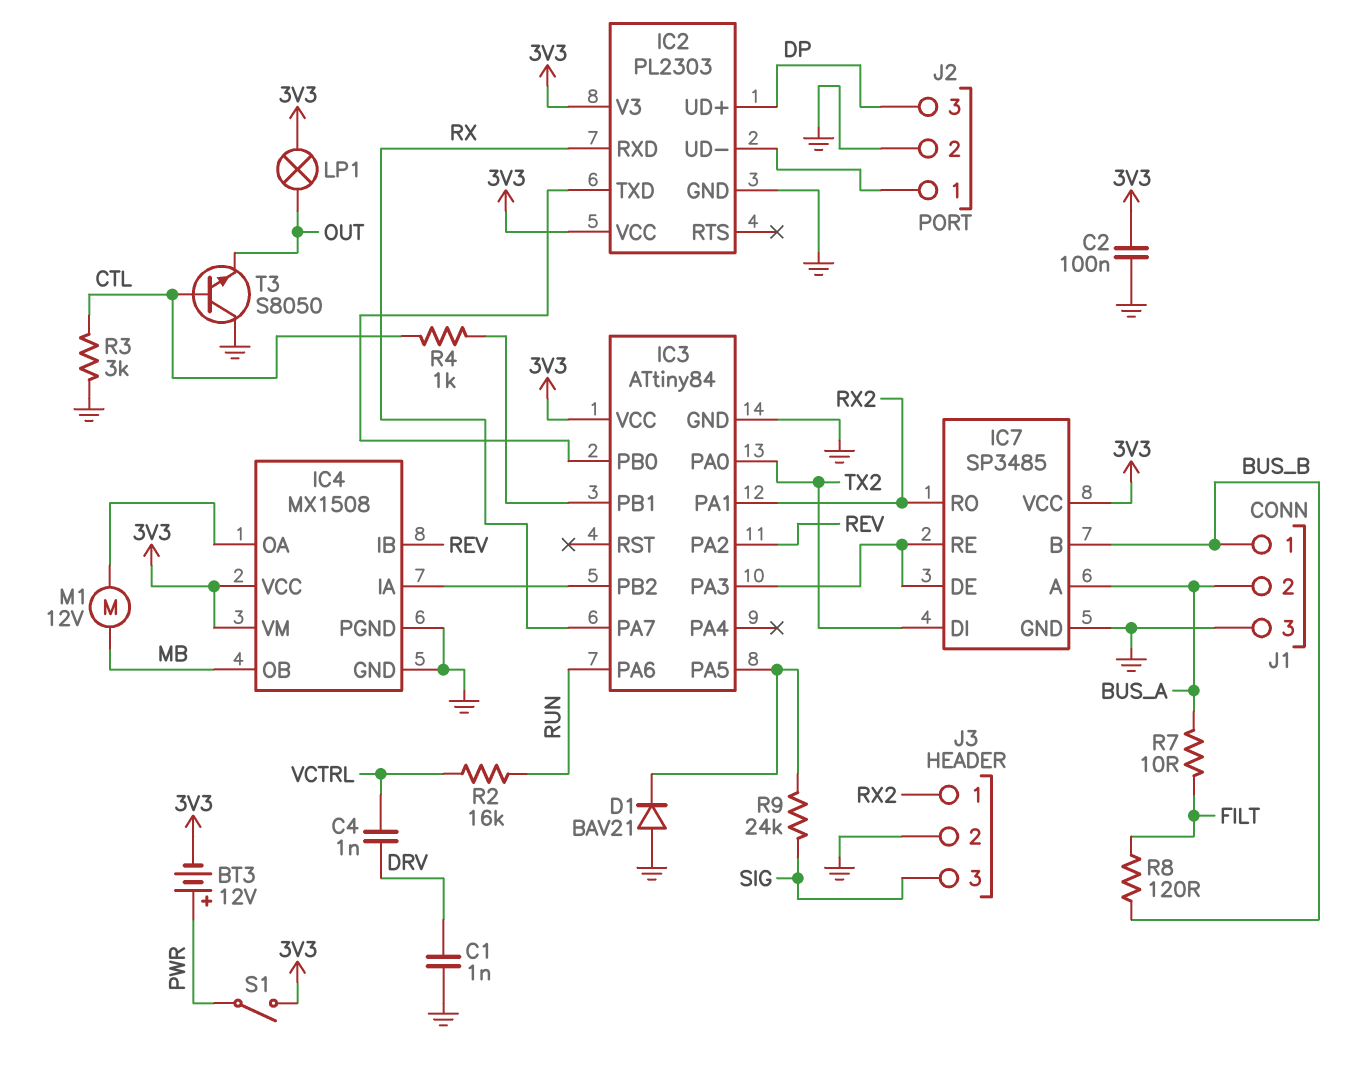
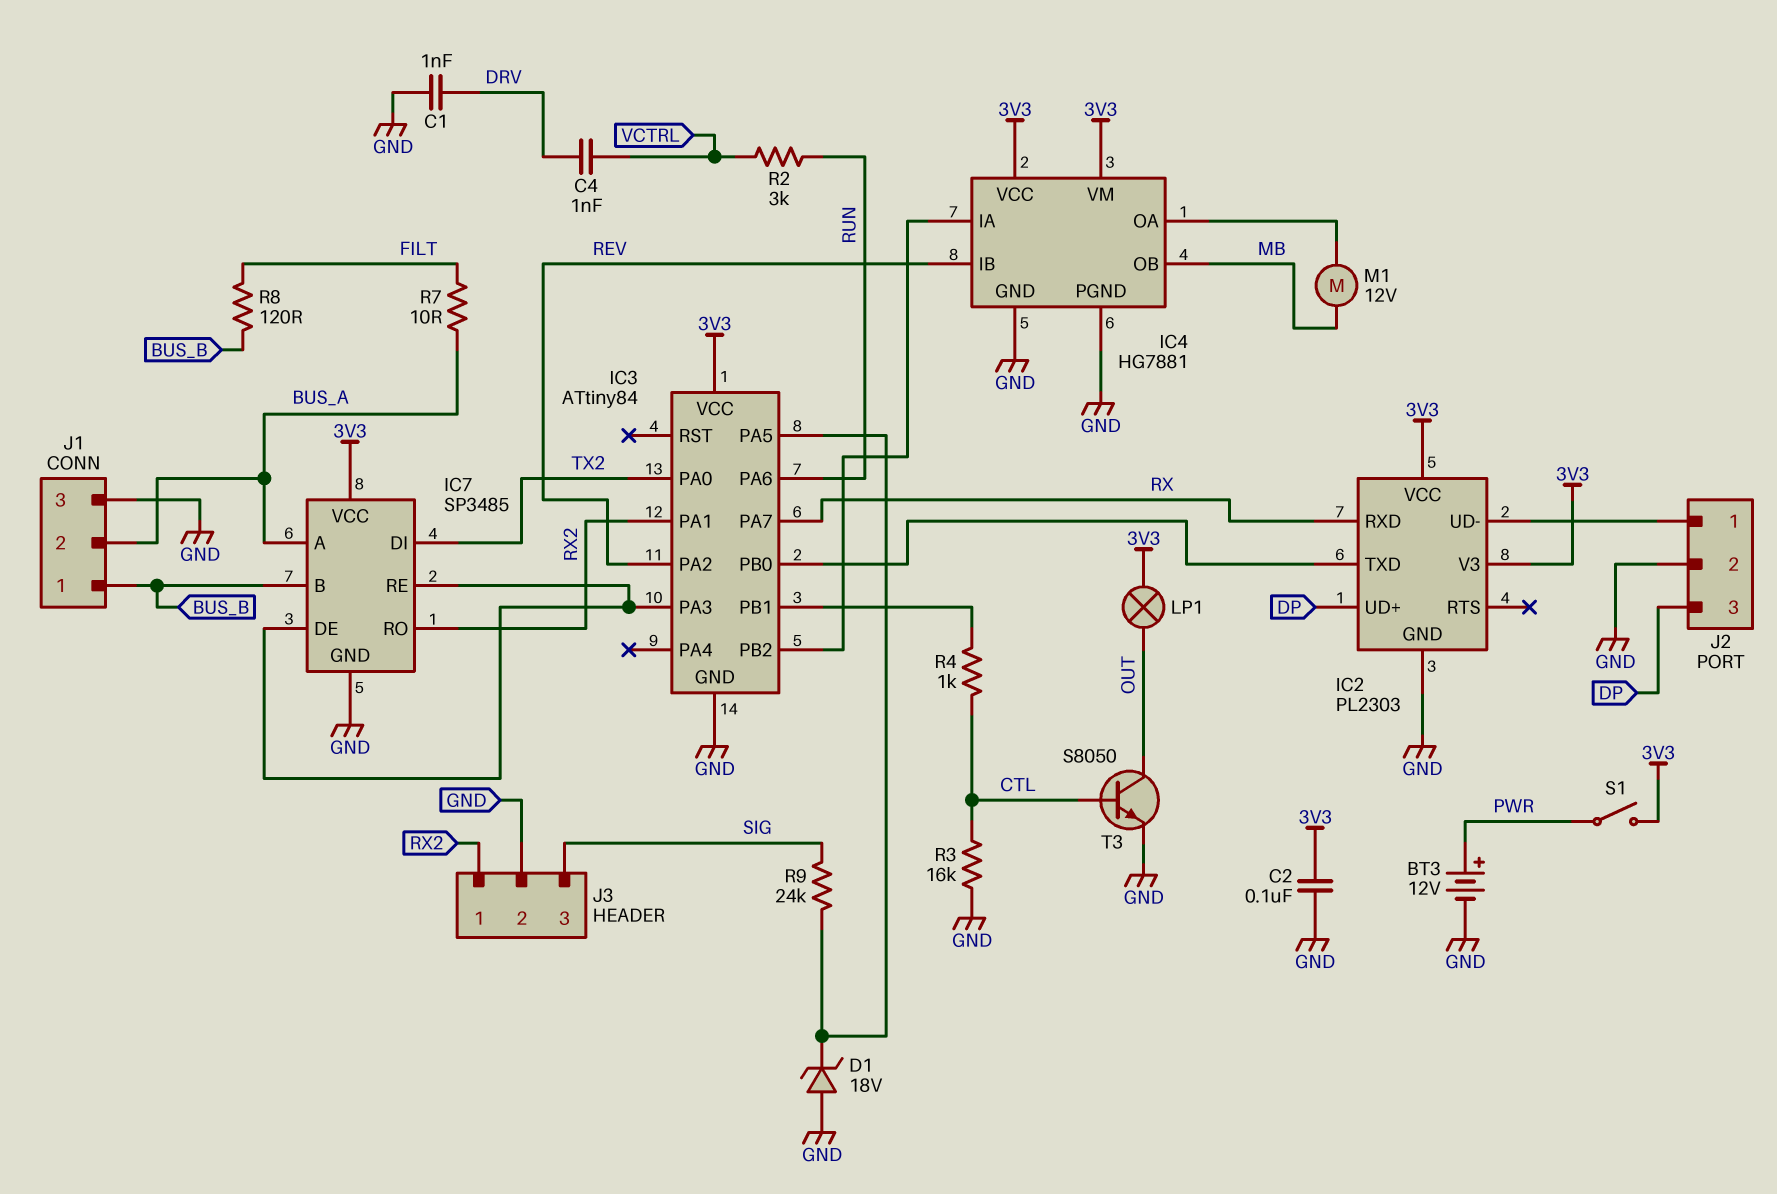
BT3: 12V (plus PWR, minus 3V3) -> 12V (plus PWR, minus GND)
D1: diode BAV21 (A GND, K IC3/PA5) -> zener 18V (A GND, K IC3/PA5)
IC4: MX1508 -> HG7881
R2: 16k (RUN, VCTRL) -> 3k (RUN, VCTRL)
R3: 3k (CTL, GND) -> 16k (CTL, GND)
T3: NPN S8050 (B CTL, C GND, E OUT) -> NPN S8050 (B CTL, C OUT, E GND)

